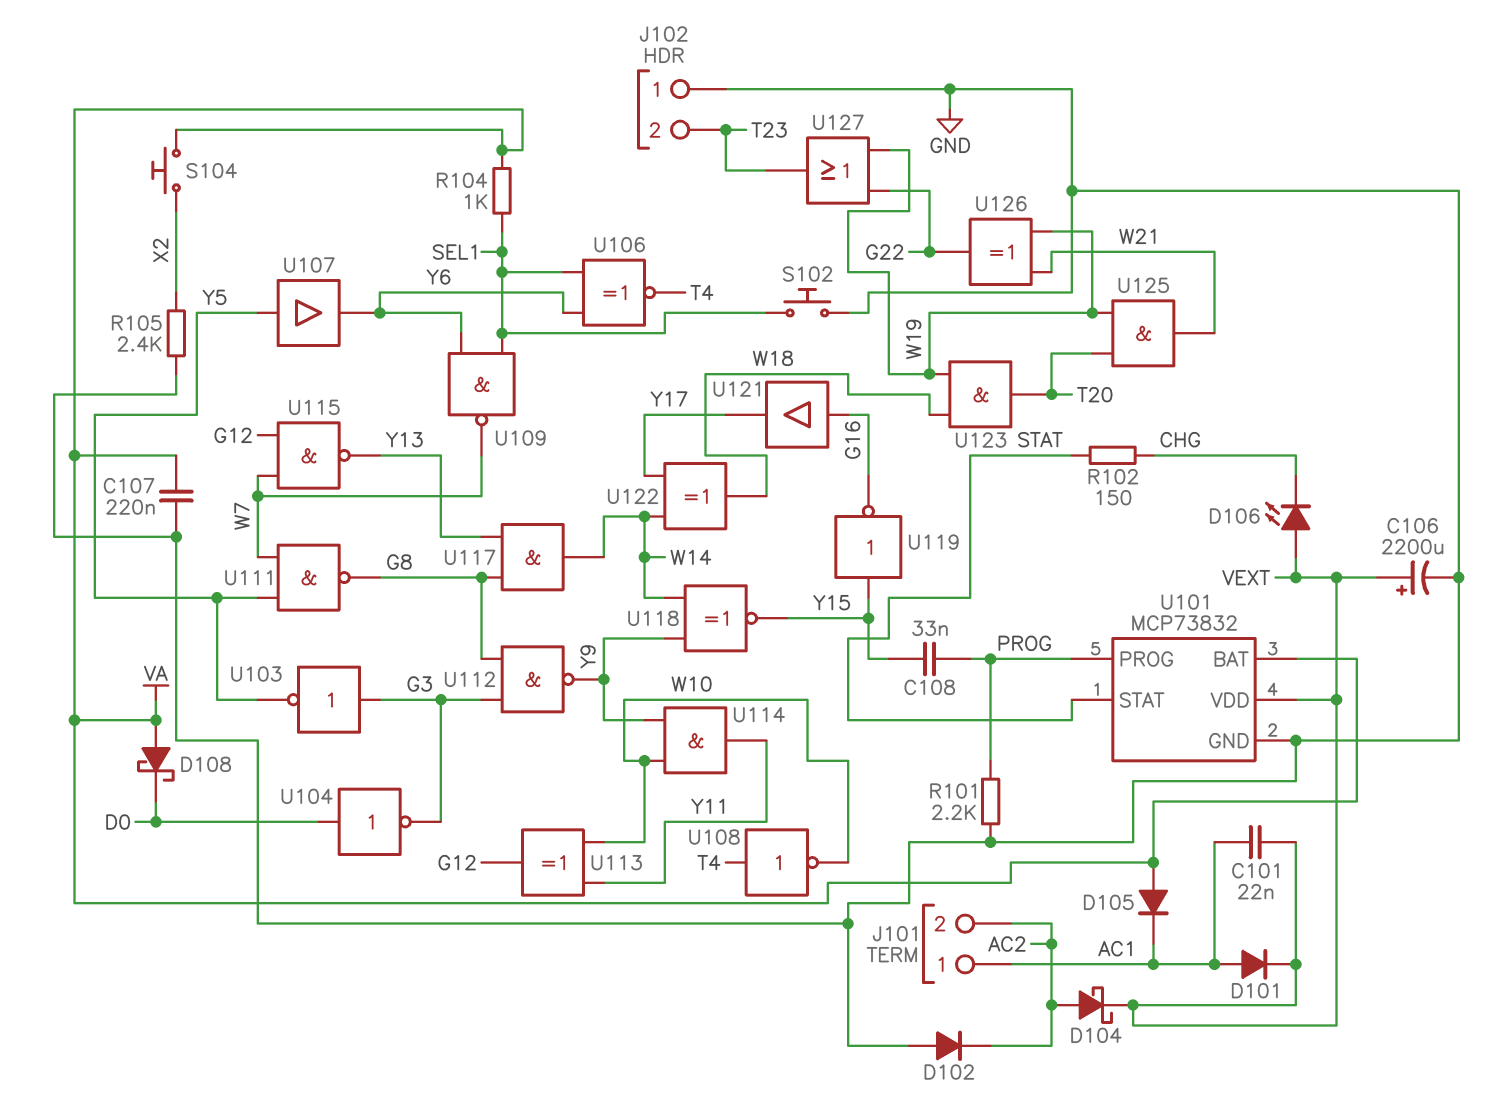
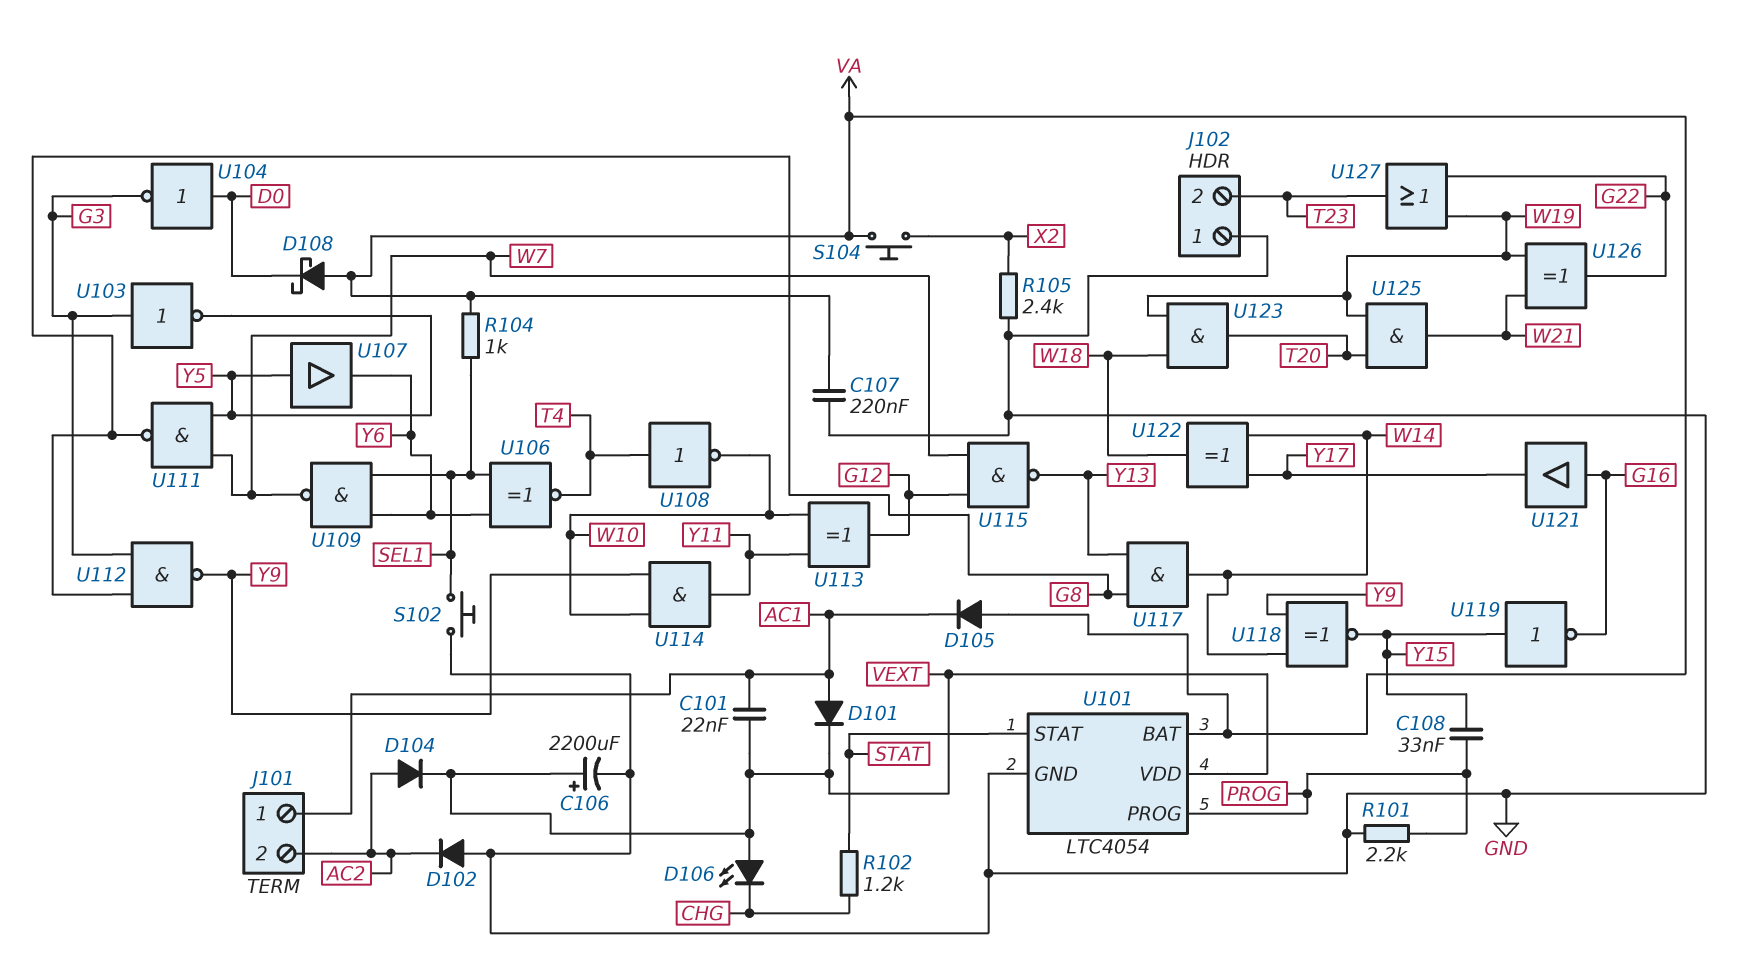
D104: schottky (A AC2, K VEXT) -> diode (A AC2, K VEXT)
R102: 150 (CHG, STAT) -> 1.2k (CHG, STAT)
U101: MCP73832 -> LTC4054

